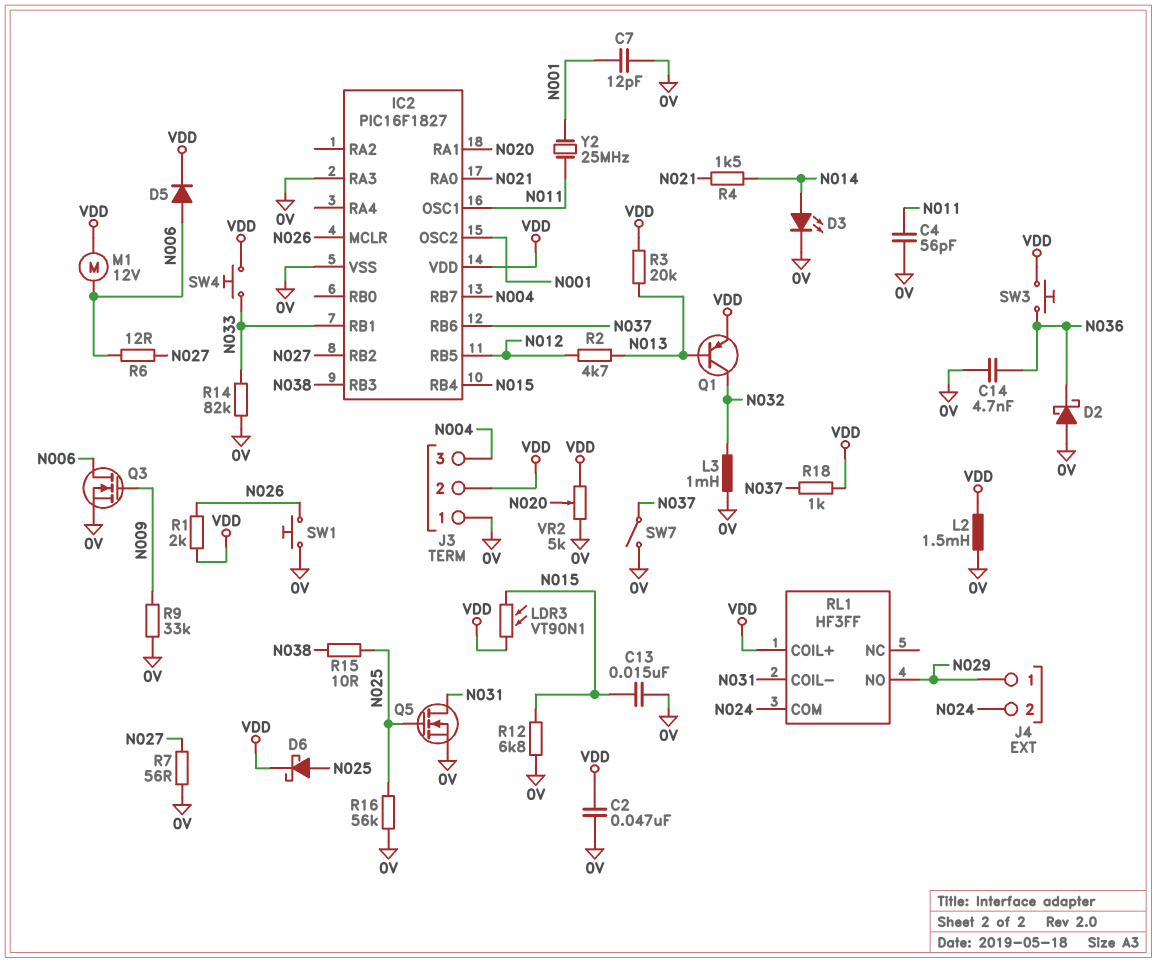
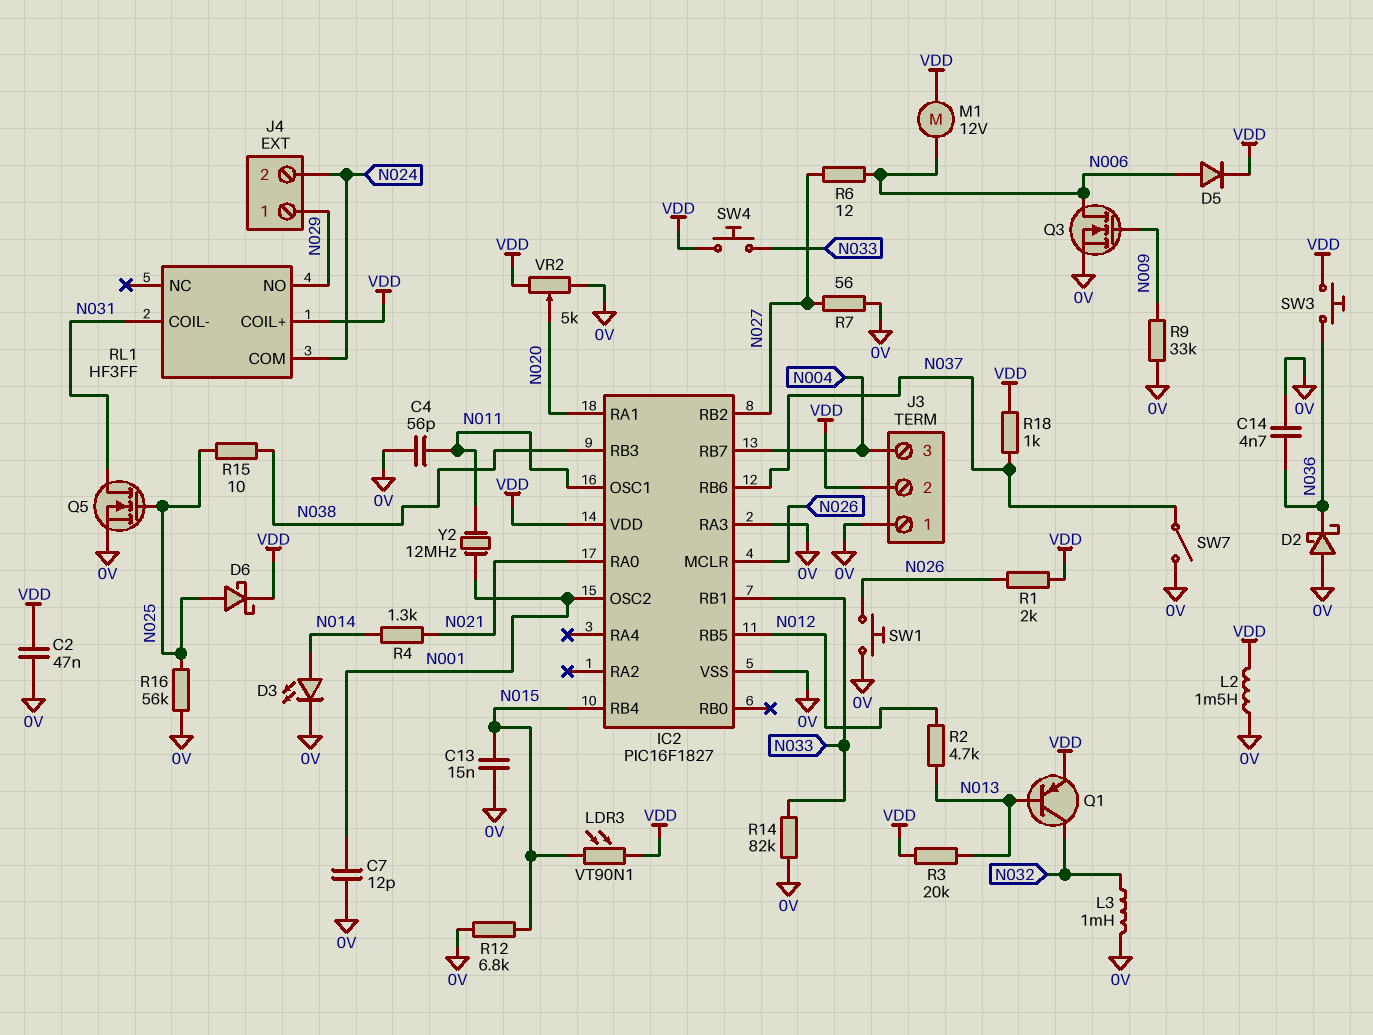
R4: 1.5k (N014, N021) -> 1.3k (N014, N021)
Y2: 25MHz (N001, N011) -> 12MHz (N001, N011)

